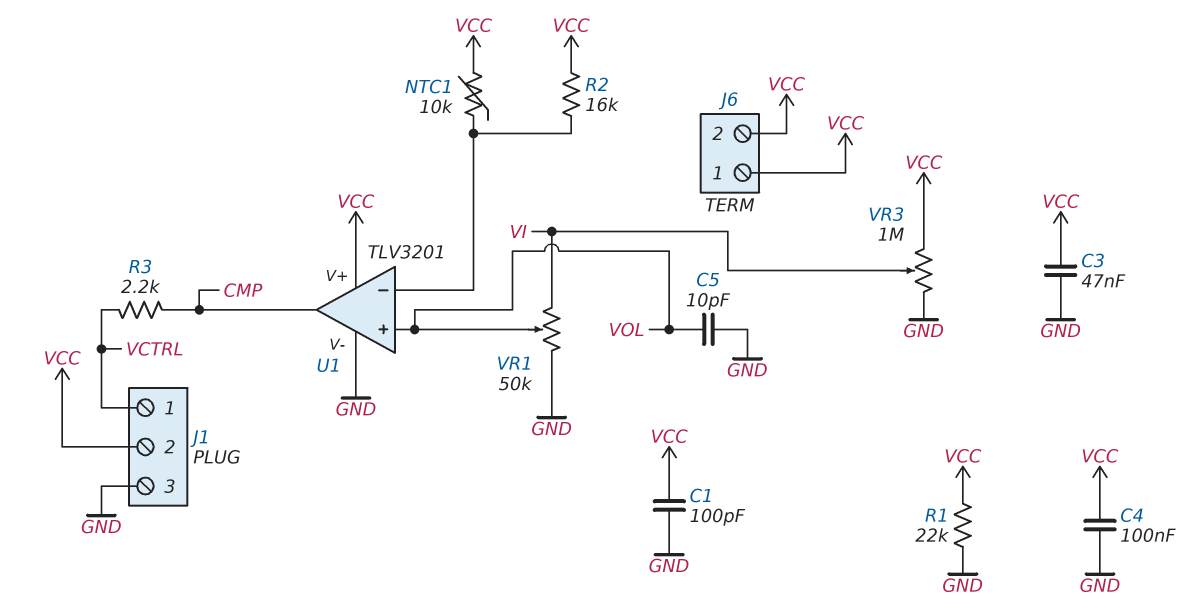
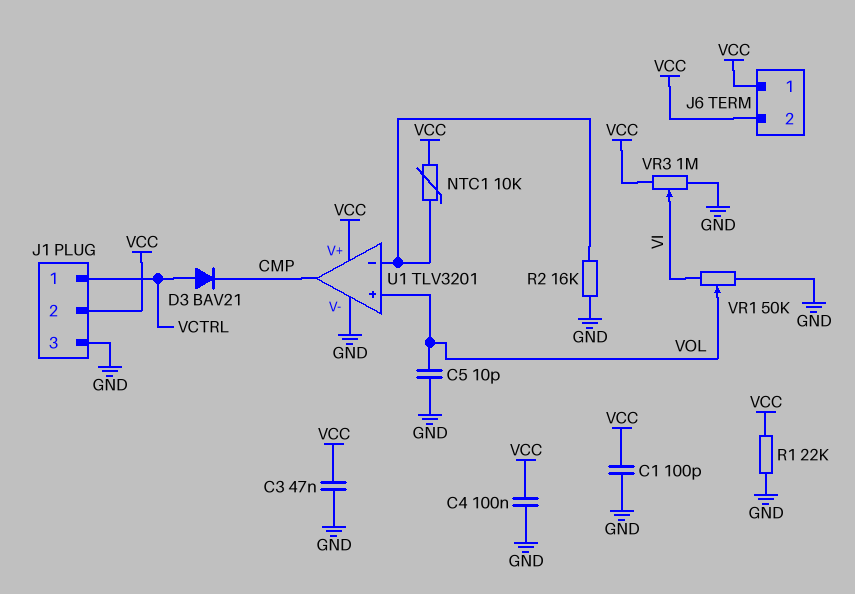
D3: none -> diode BAV21 (A VCTRL, K CMP)
R2: 16k (U1/in-, VCC) -> 16k (GND, U1/in-)
R3: 2.2k (CMP, VCTRL) -> none

